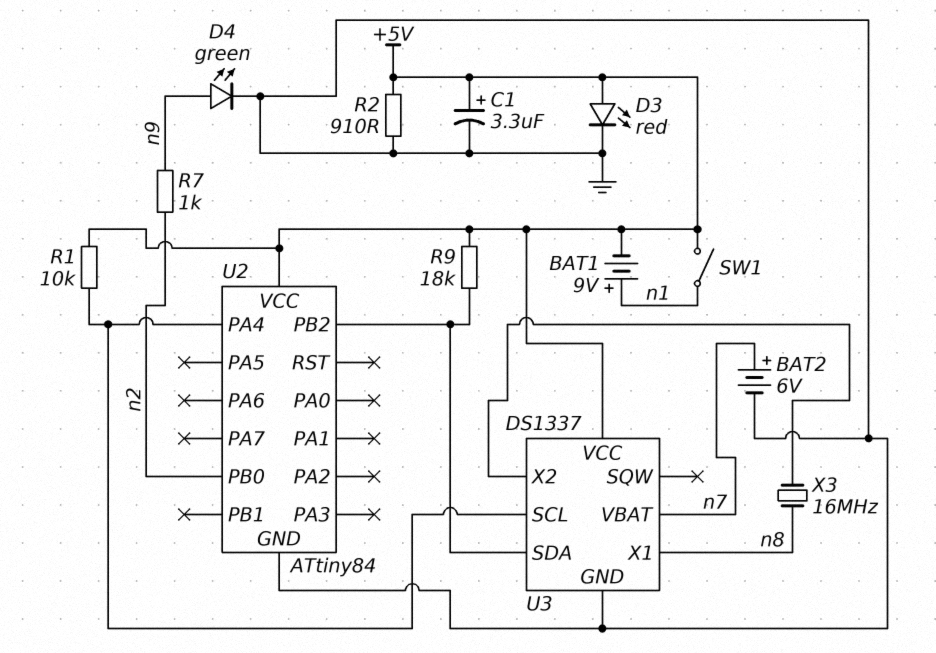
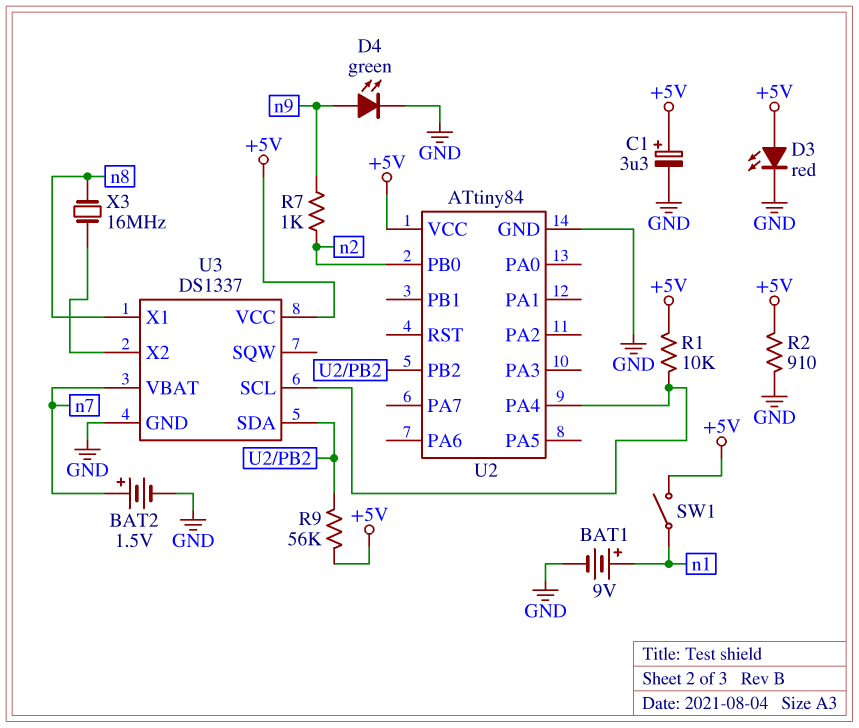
BAT1: 9V (plus n1, minus +5V) -> 9V (plus n1, minus GND)
BAT2: 6V (plus n7, minus GND) -> 1.5V (plus n7, minus GND)
R9: 18k (+5V, U2/PB2) -> 56k (+5V, U2/PB2)

